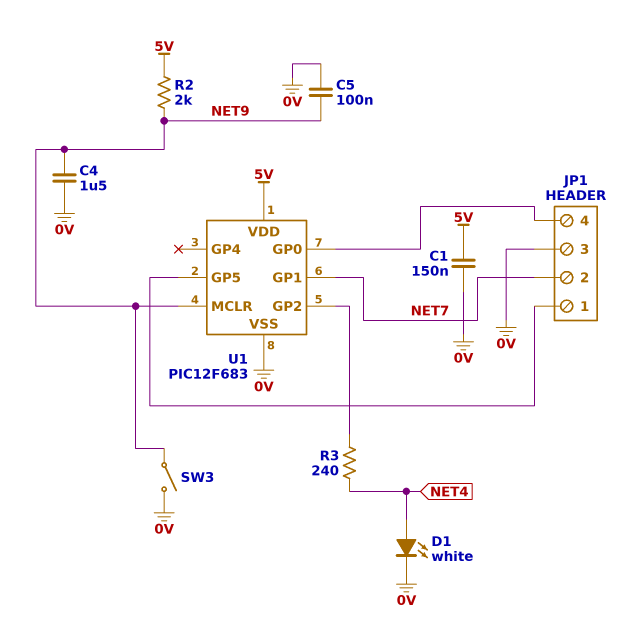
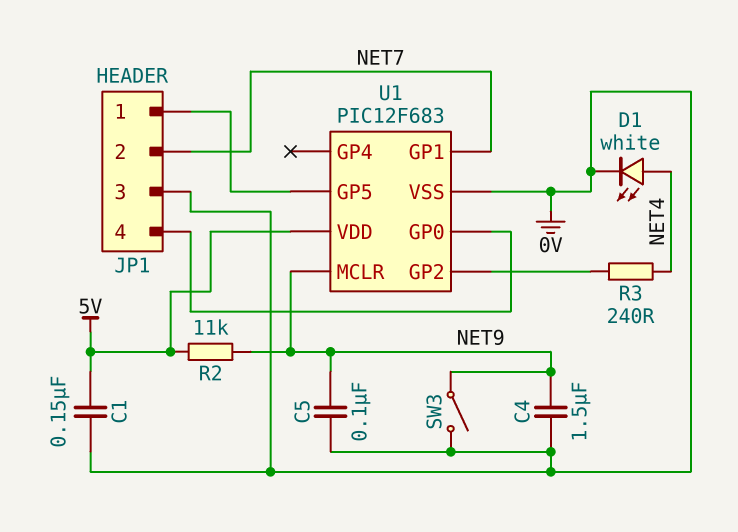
R2: 2k (5V, NET9) -> 11k (5V, NET9)

